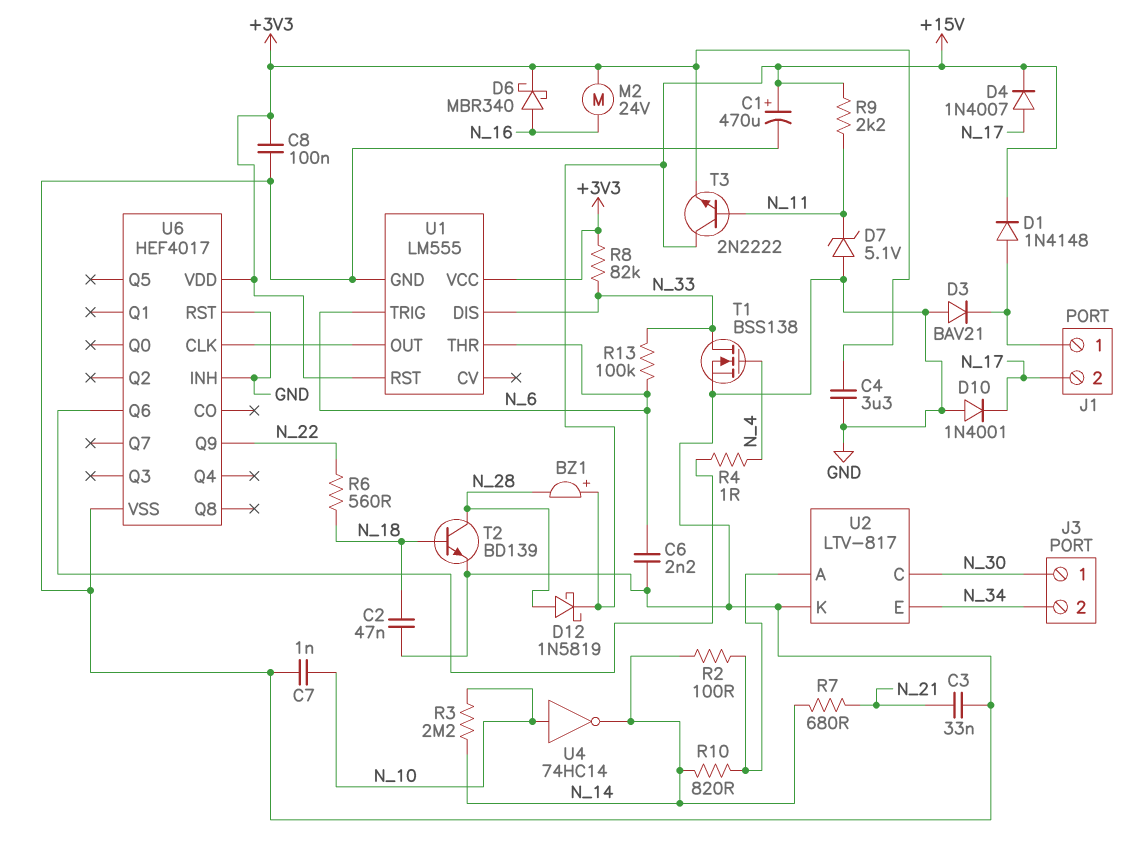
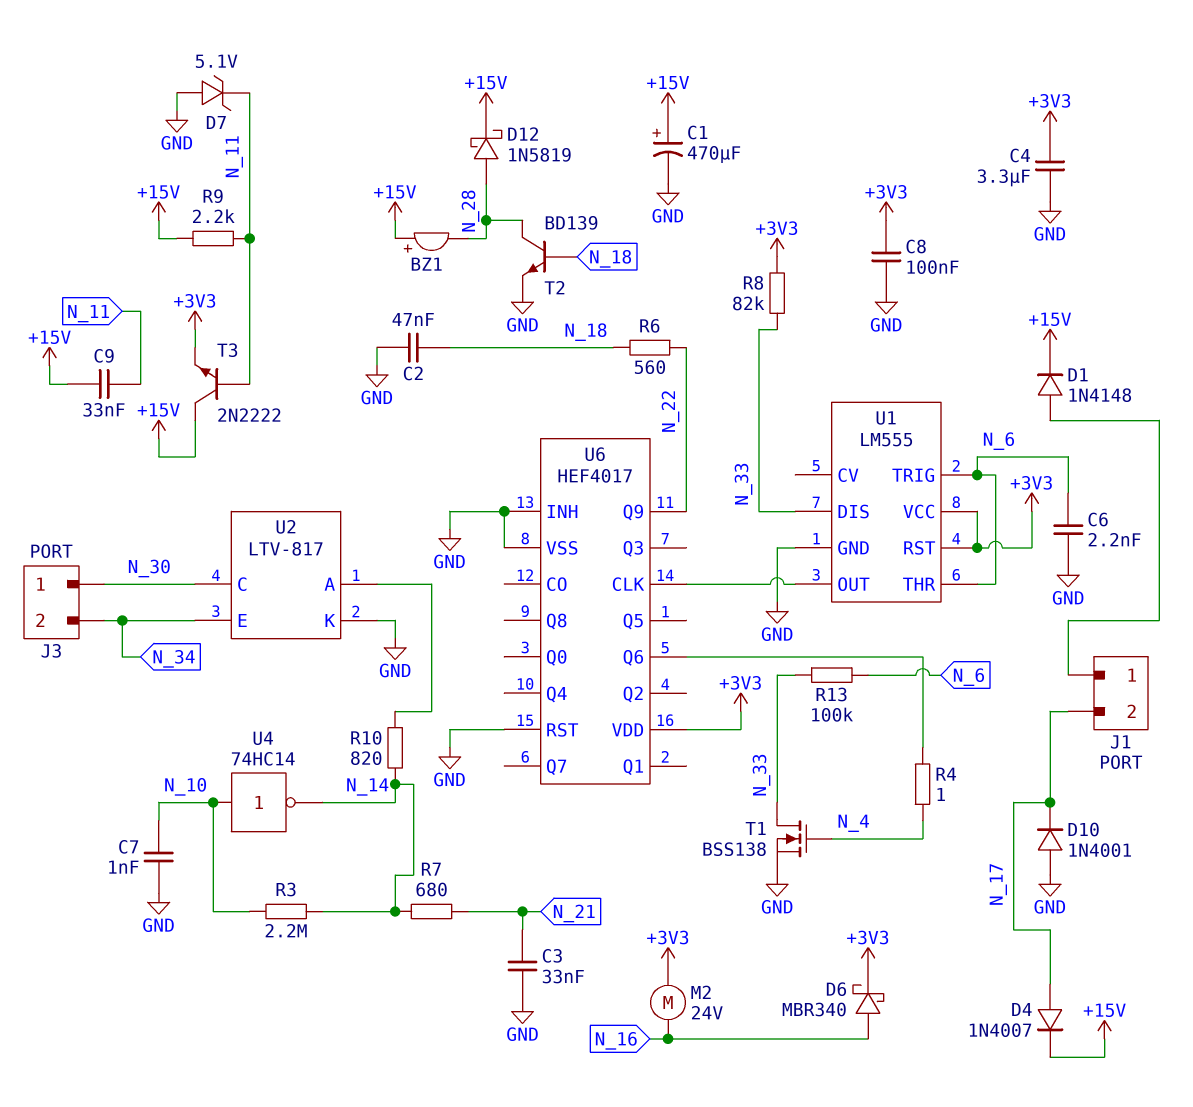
C9: none -> 33nF (+15V, N_11)
D3: diode BAV21 (A GND, K J1/1) -> none
R2: 100 (N_14, U2/A) -> none

